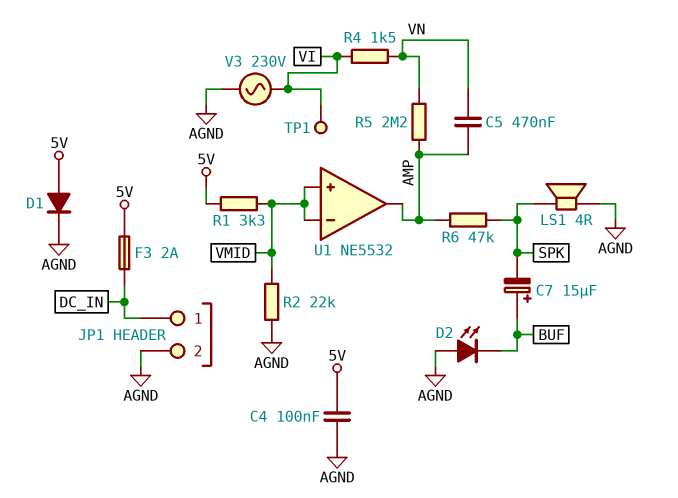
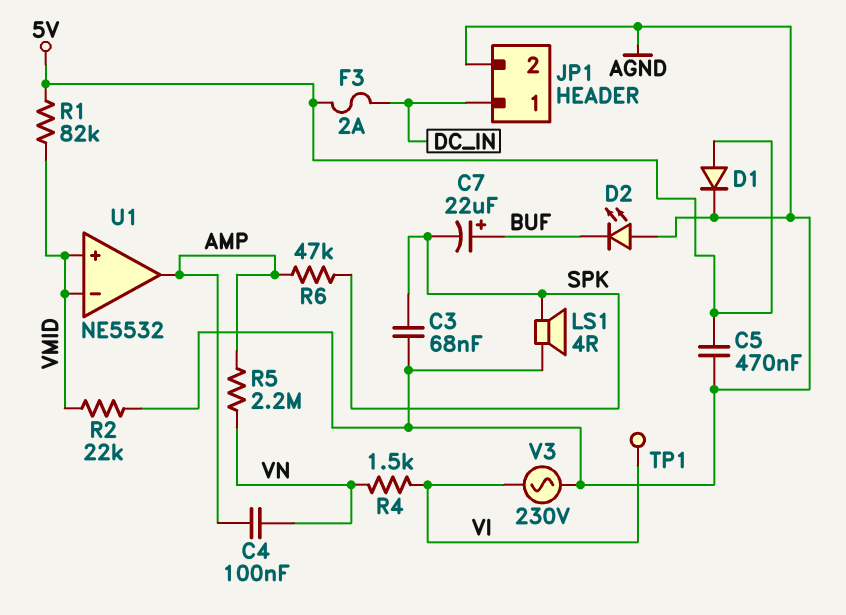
C3: none -> 68nF (AGND, SPK)
C4: 100nF (5V, AGND) -> 100nF (AMP, VN)
C5: 470nF (AMP, VN) -> 470nF (5V, AGND)
C7: 15uF (plus BUF, minus SPK) -> 22uF (plus BUF, minus SPK)
R1: 3.3k (5V, VMID) -> 82k (5V, VMID)

